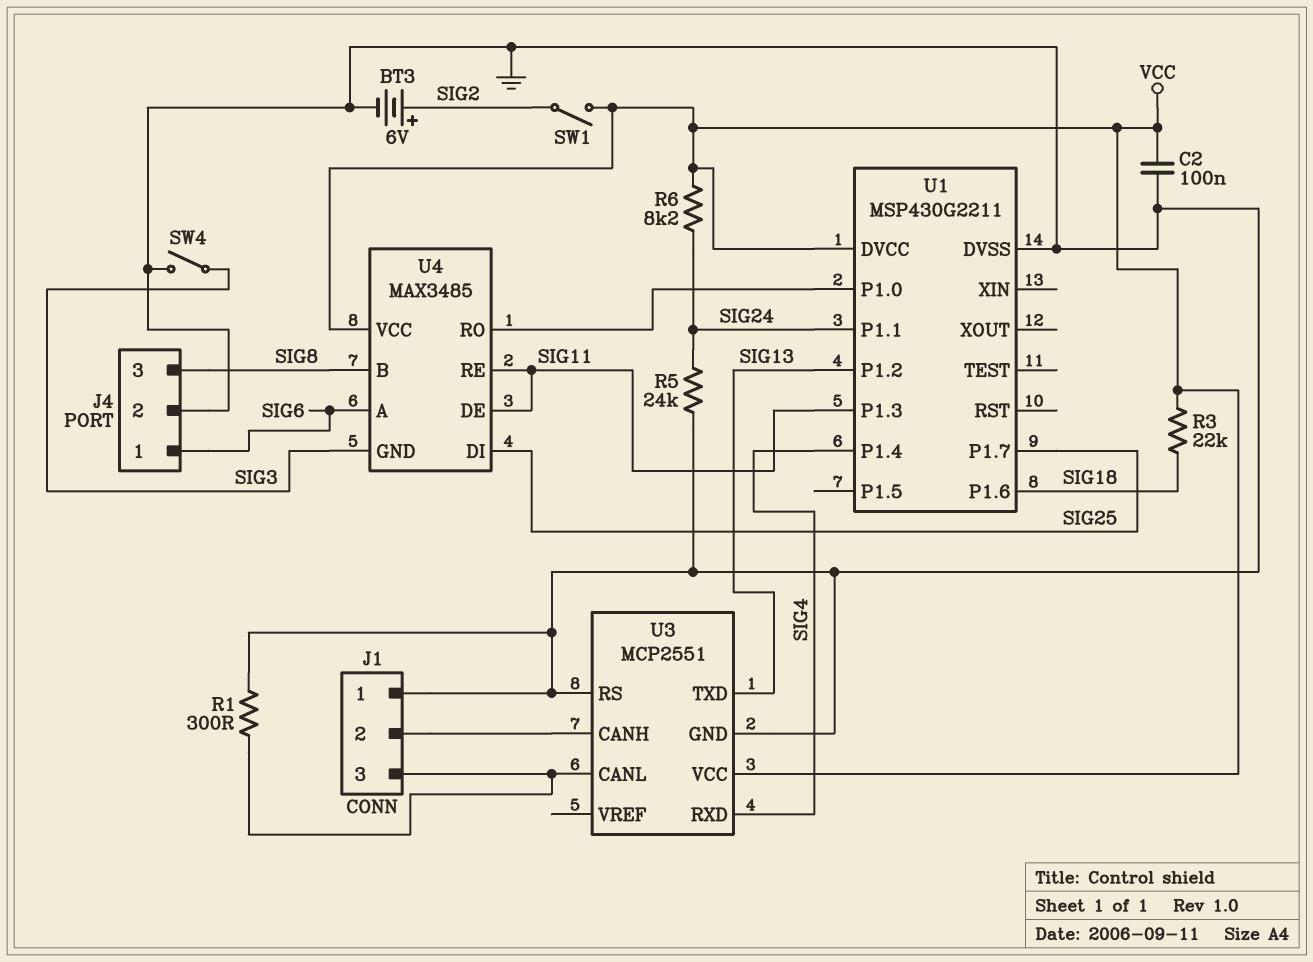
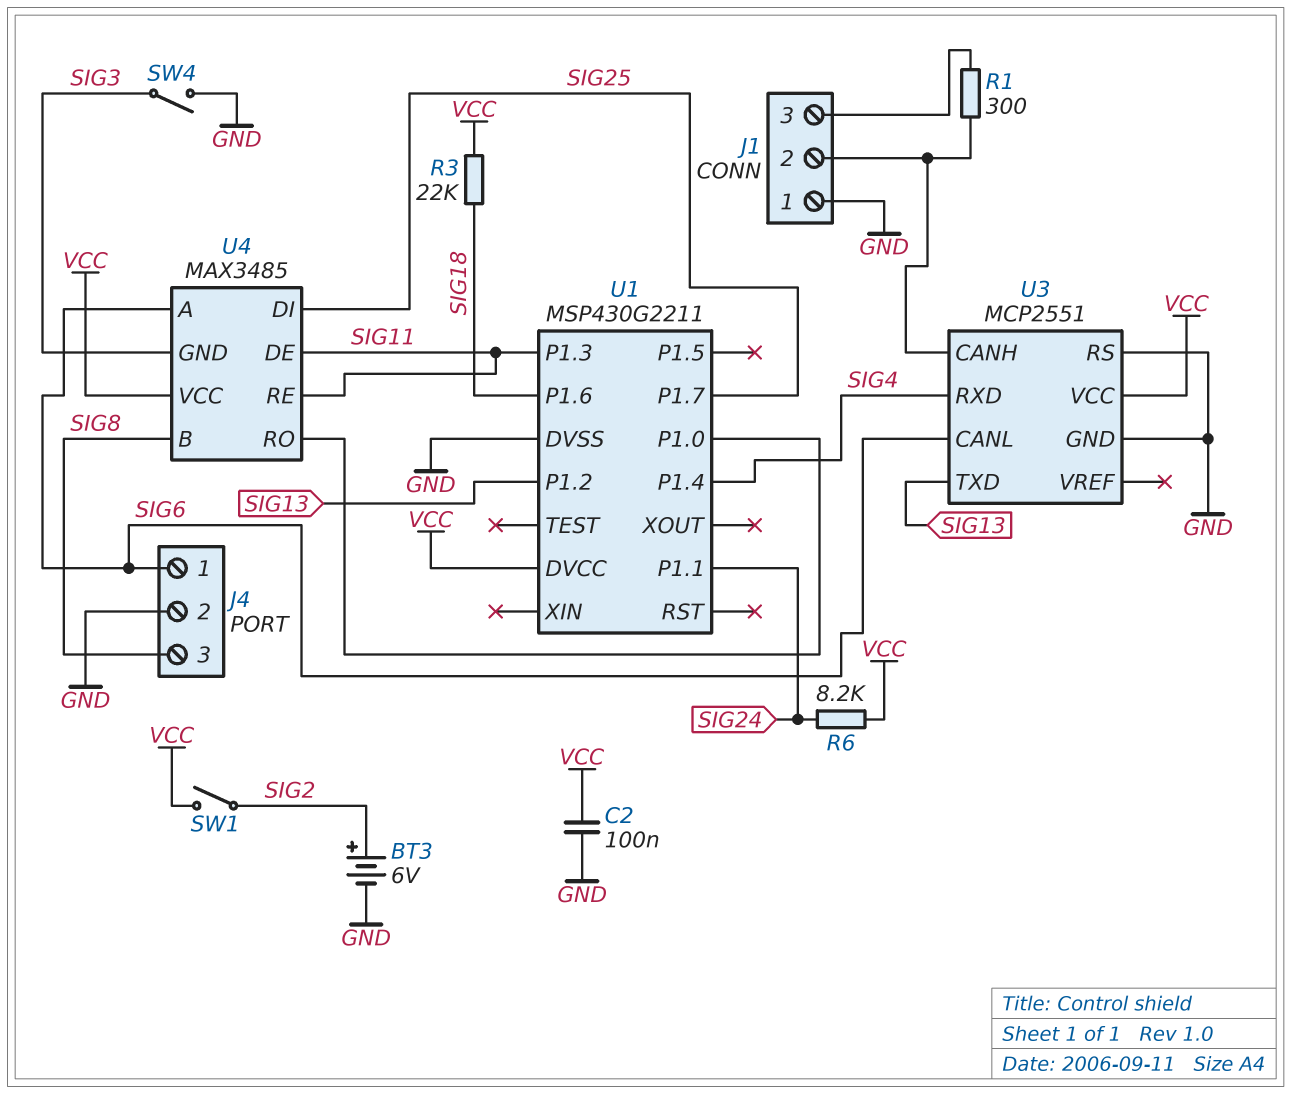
R1: 300 (GND, J1/3) -> 300 (J1/2, J1/3)
R5: 24k (GND, SIG24) -> none
U3 pin CANL: J1/3 -> SIG6

